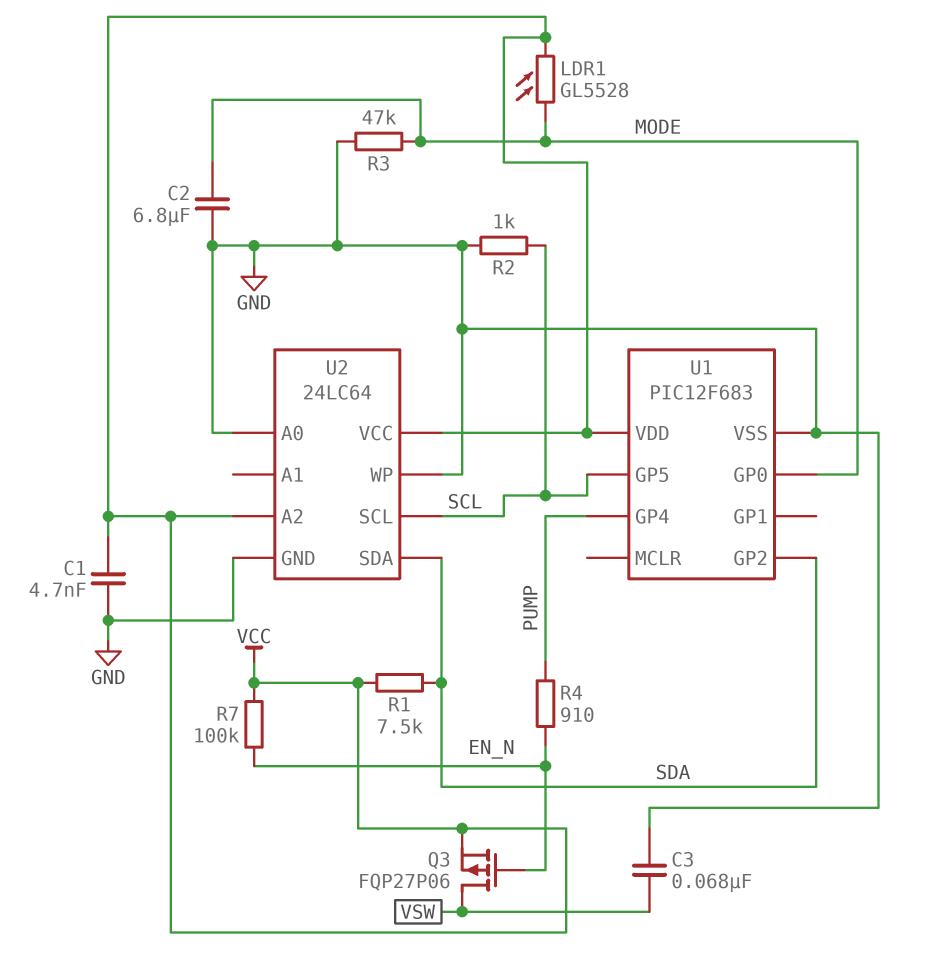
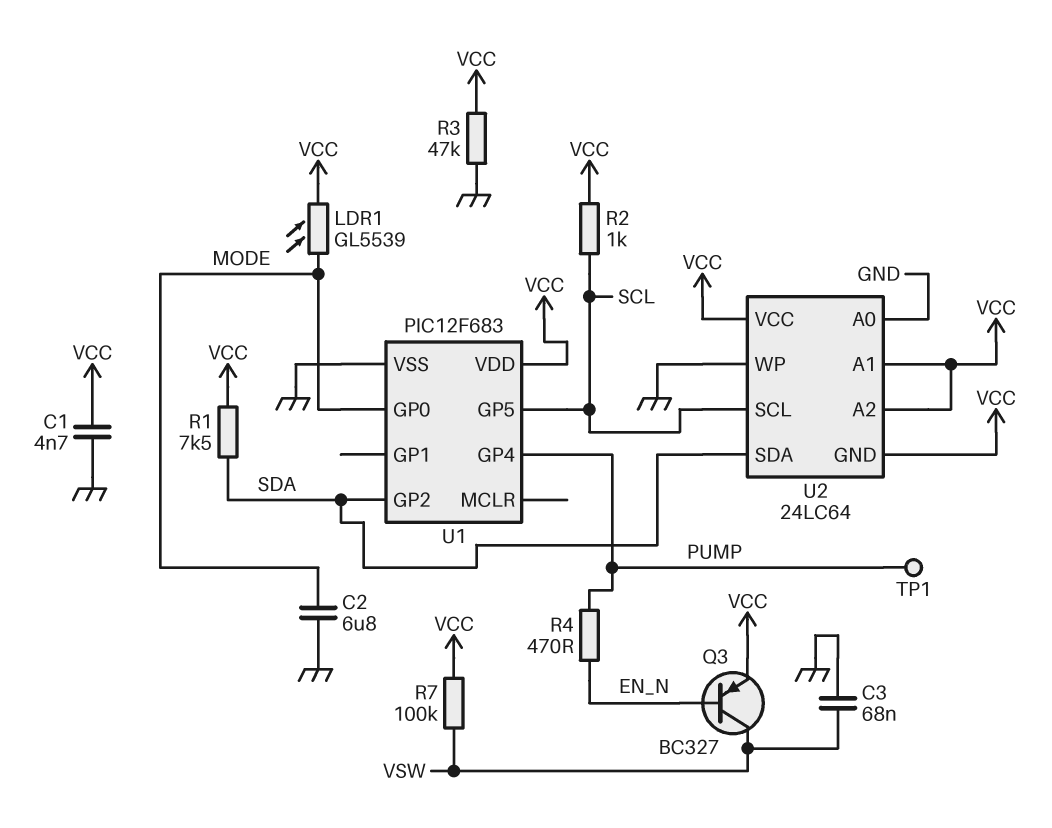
LDR1: GL5528 (MODE, VCC) -> GL5539 (MODE, VCC)
Q3: PMOS FQP27P06 (G EN_N, D VSW, S VCC) -> PNP BC327 (B EN_N, C VSW, E VCC)
R2: 1k (GND, SCL) -> 1k (SCL, VCC)
R3: 47k (GND, MODE) -> 47k (GND, VCC)
R4: 910 (EN_N, PUMP) -> 470 (EN_N, PUMP)
R7: 100k (EN_N, VCC) -> 100k (VCC, VSW)
TP1: none -> test point (PUMP)
U2 pin A1: none -> VCC
U2 pin GND: GND -> VCC

